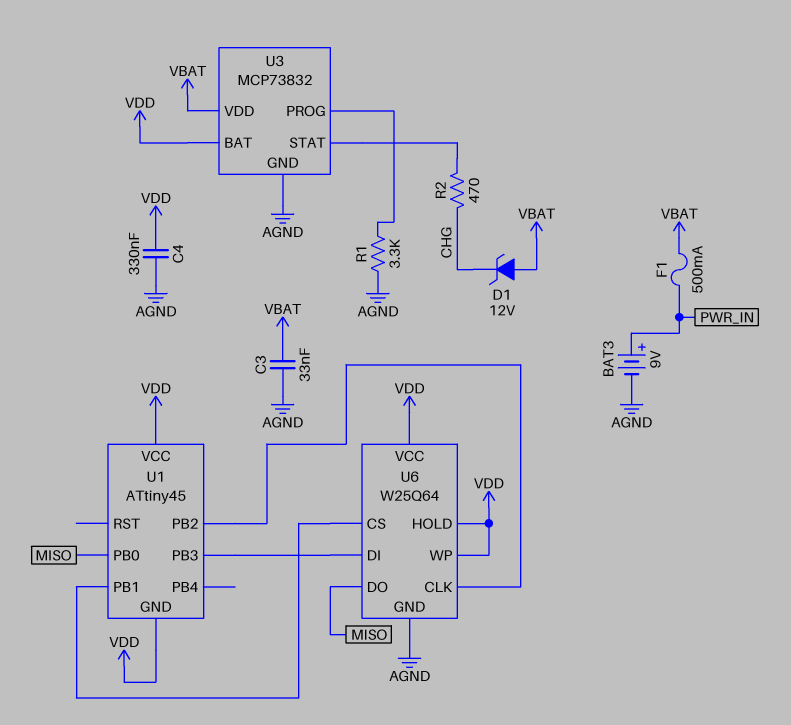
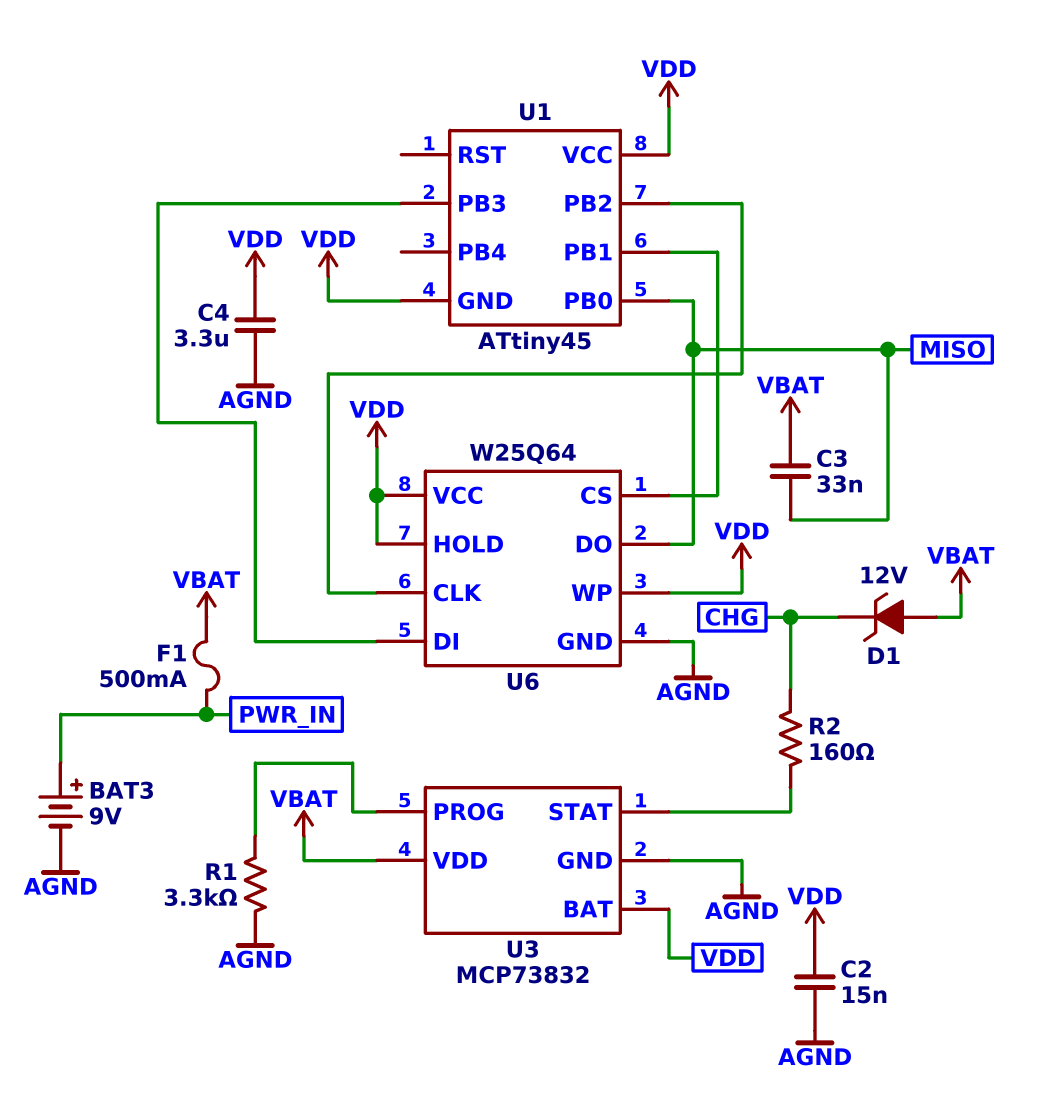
C2: none -> 15nF (AGND, VDD)
C3: 33nF (AGND, VBAT) -> 33nF (MISO, VBAT)
C4: 330nF (AGND, VDD) -> 3.3uF (AGND, VDD)
R2: 470 (CHG, U3/STAT) -> 160 (CHG, U3/STAT)

